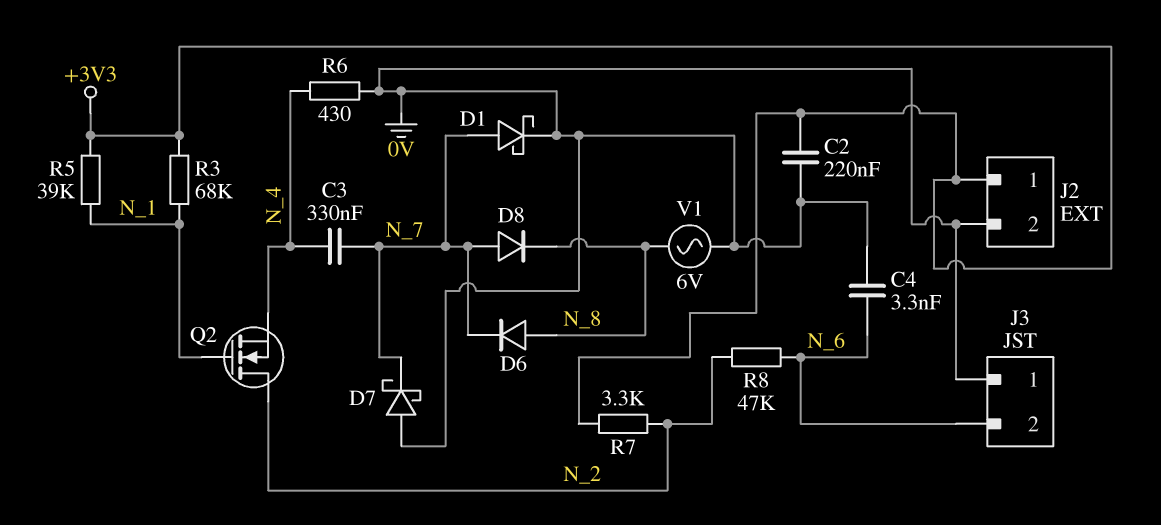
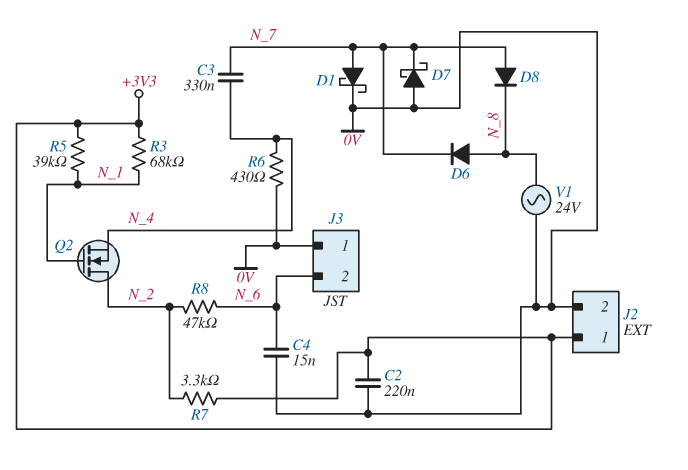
C4: 3.3nF (0V, N_6) -> 15nF (0V, N_6)
V1: AC 6V (0V, N_8) -> AC 24V (0V, N_8)

